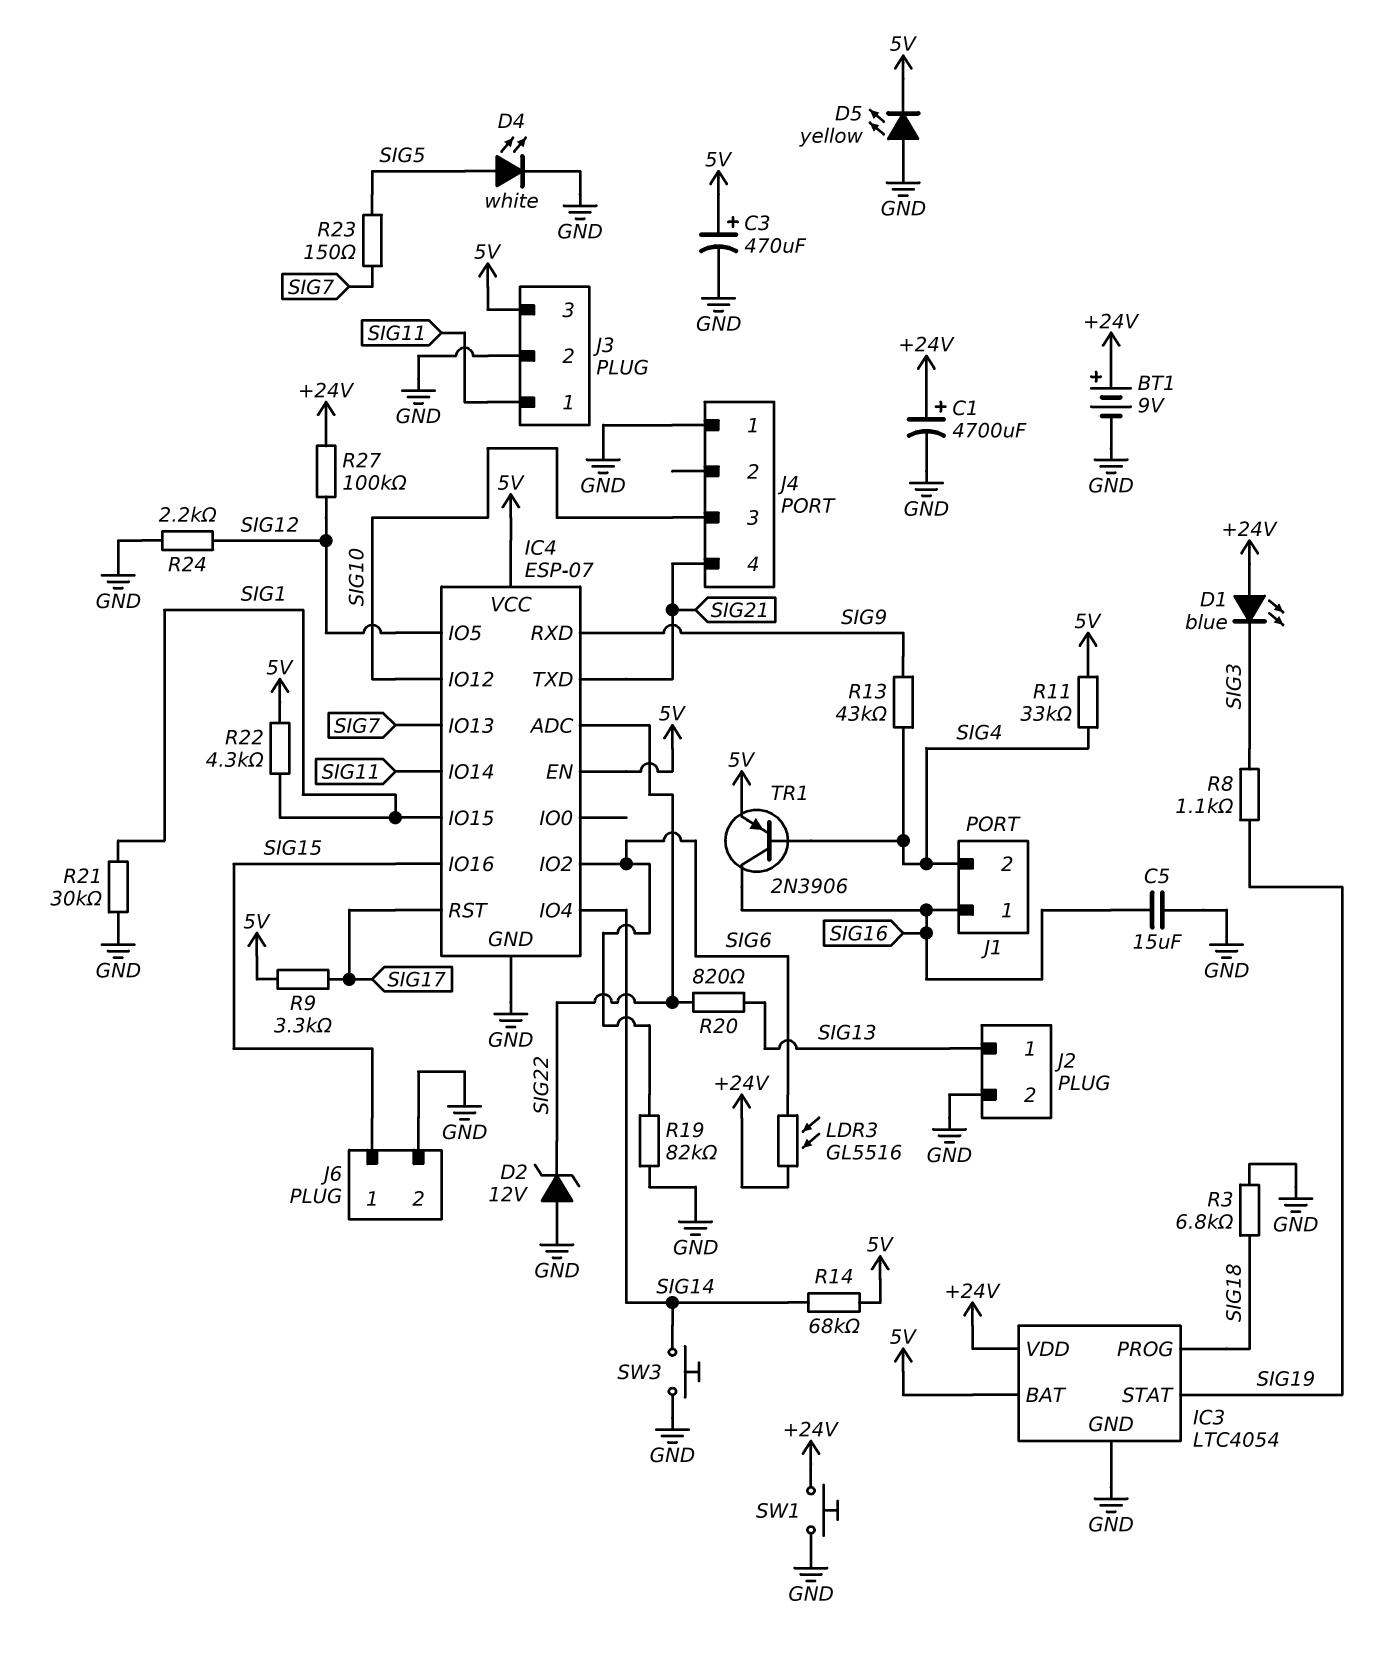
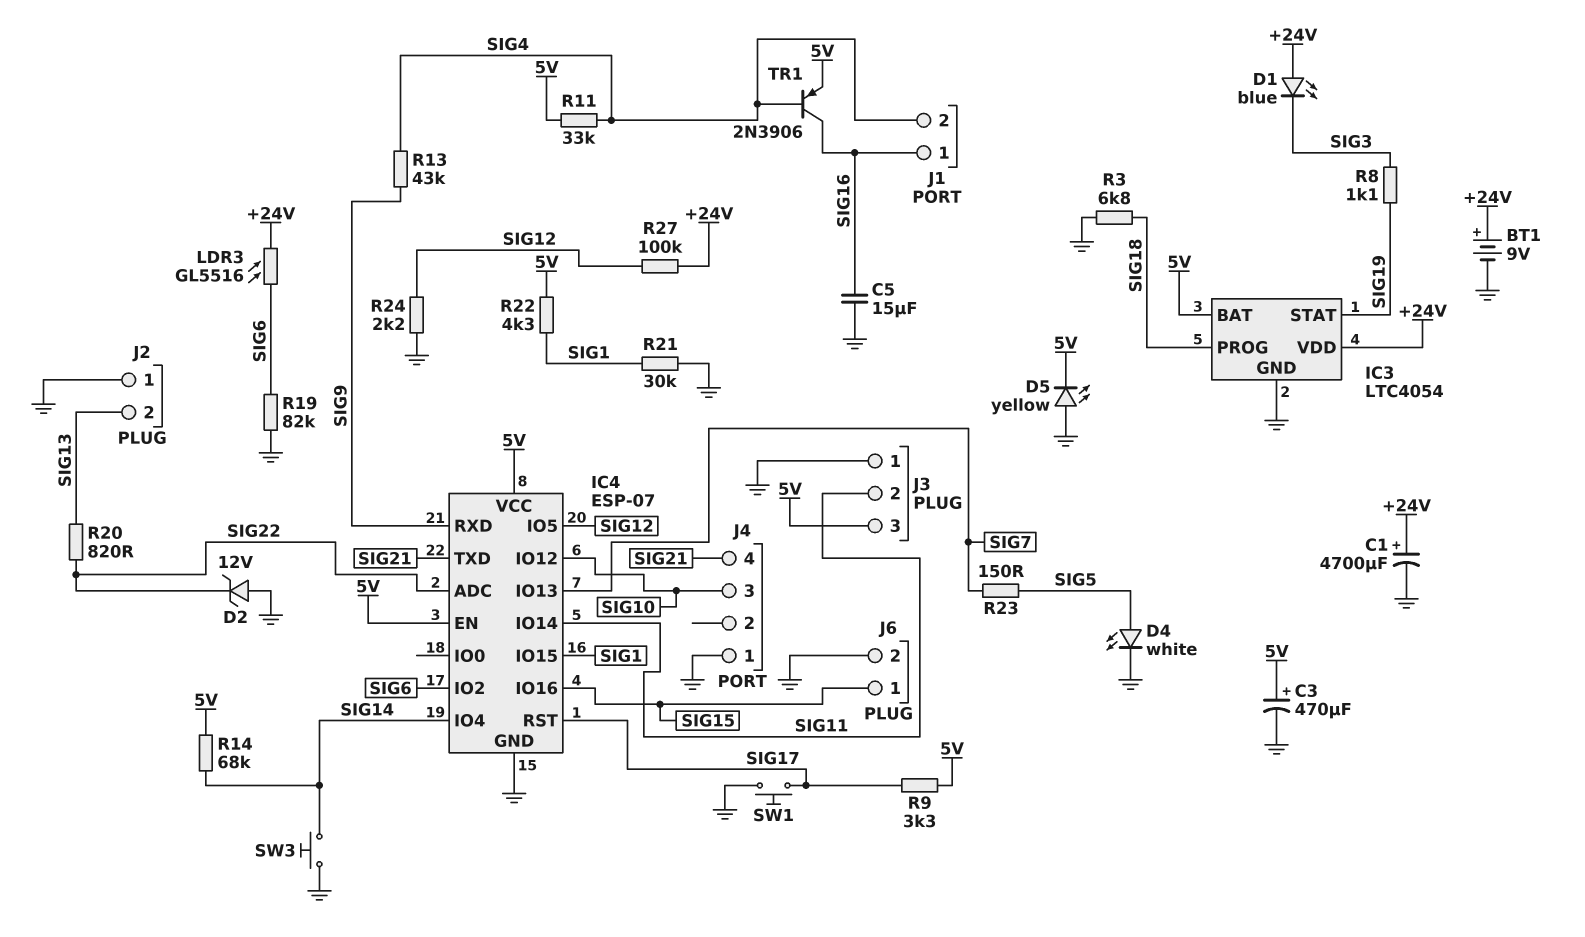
J2 pin 1: SIG13 -> GND
J2 pin 2: GND -> SIG13
J3 pin 1: SIG11 -> GND
J3 pin 2: GND -> SIG11
SW1: button (+24V, GND) -> button (GND, SIG17)

